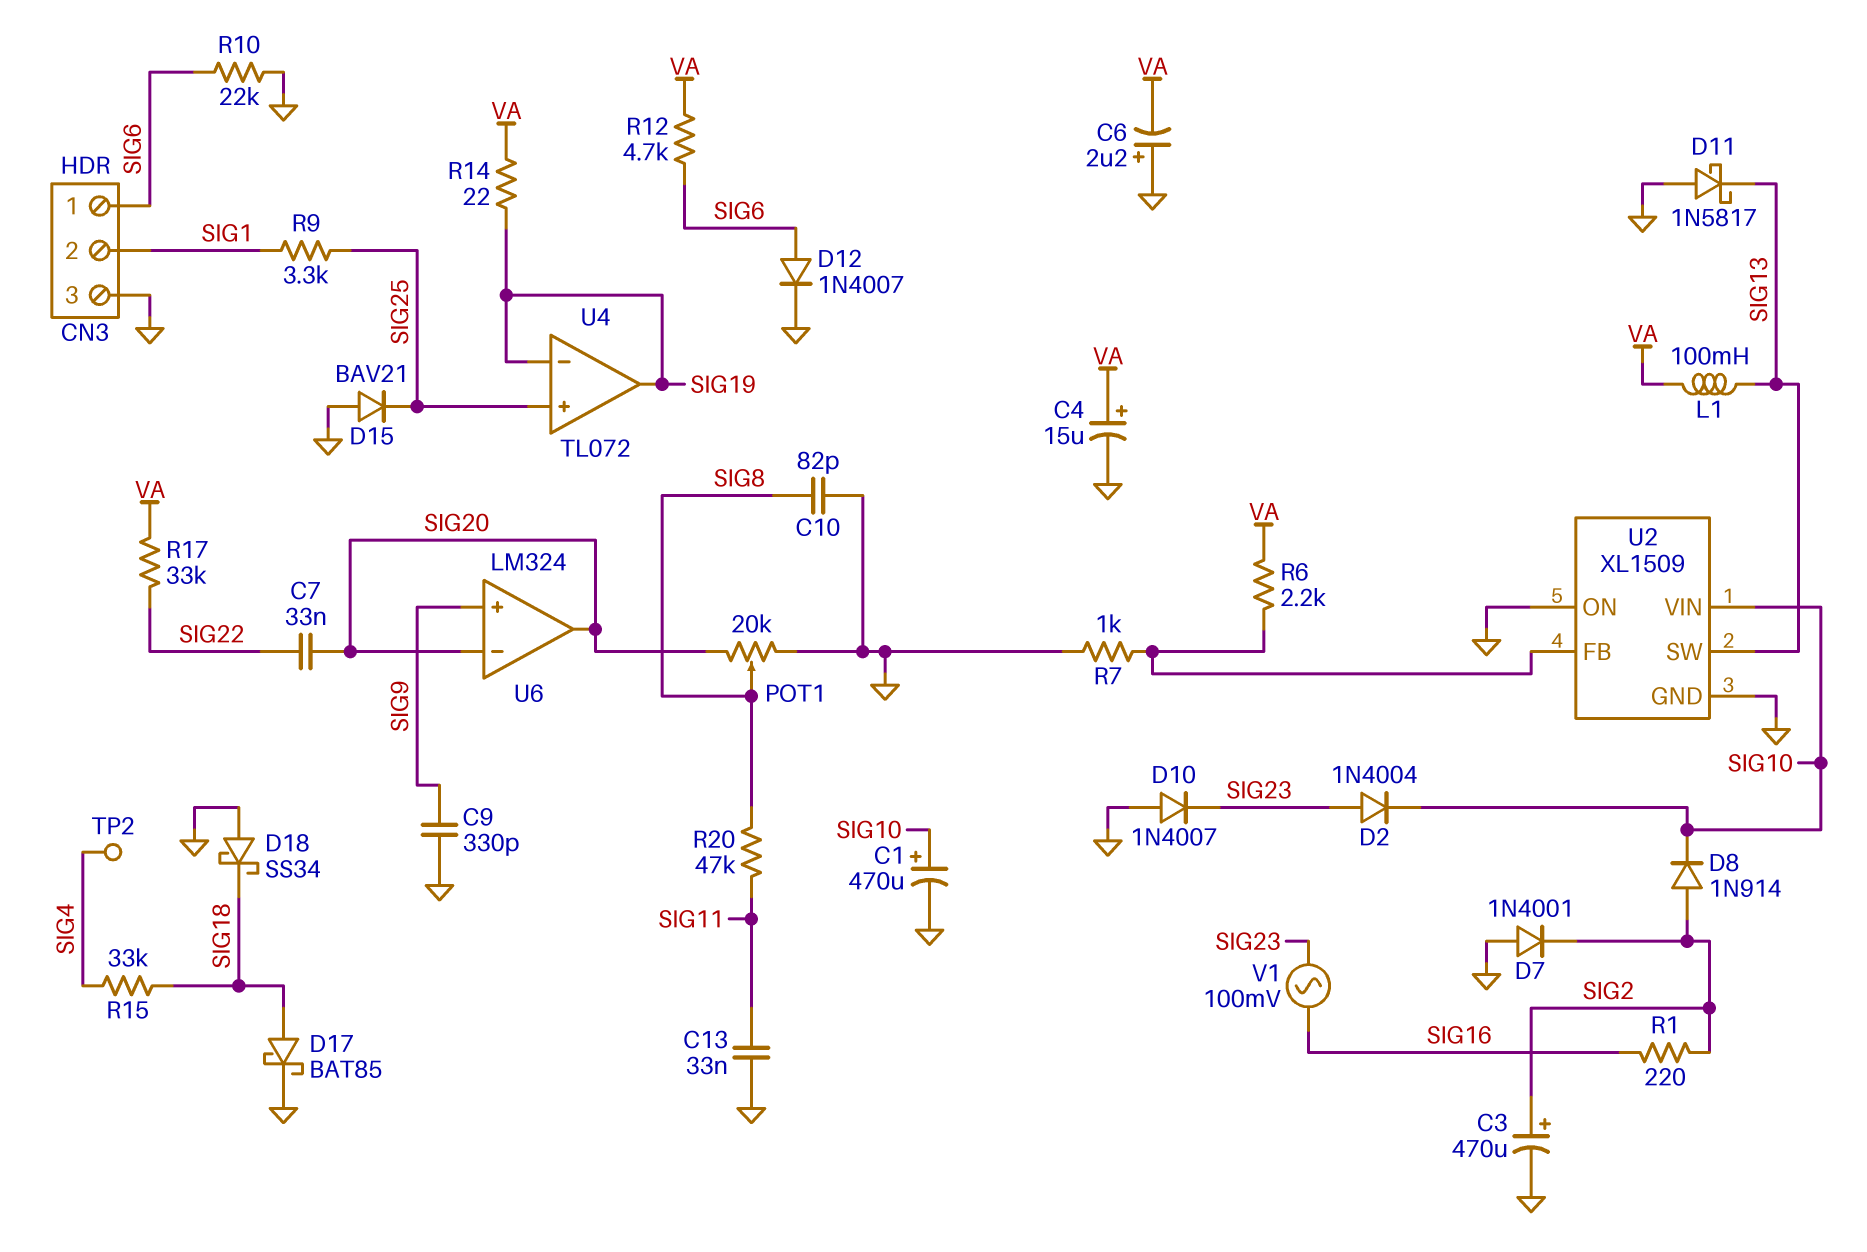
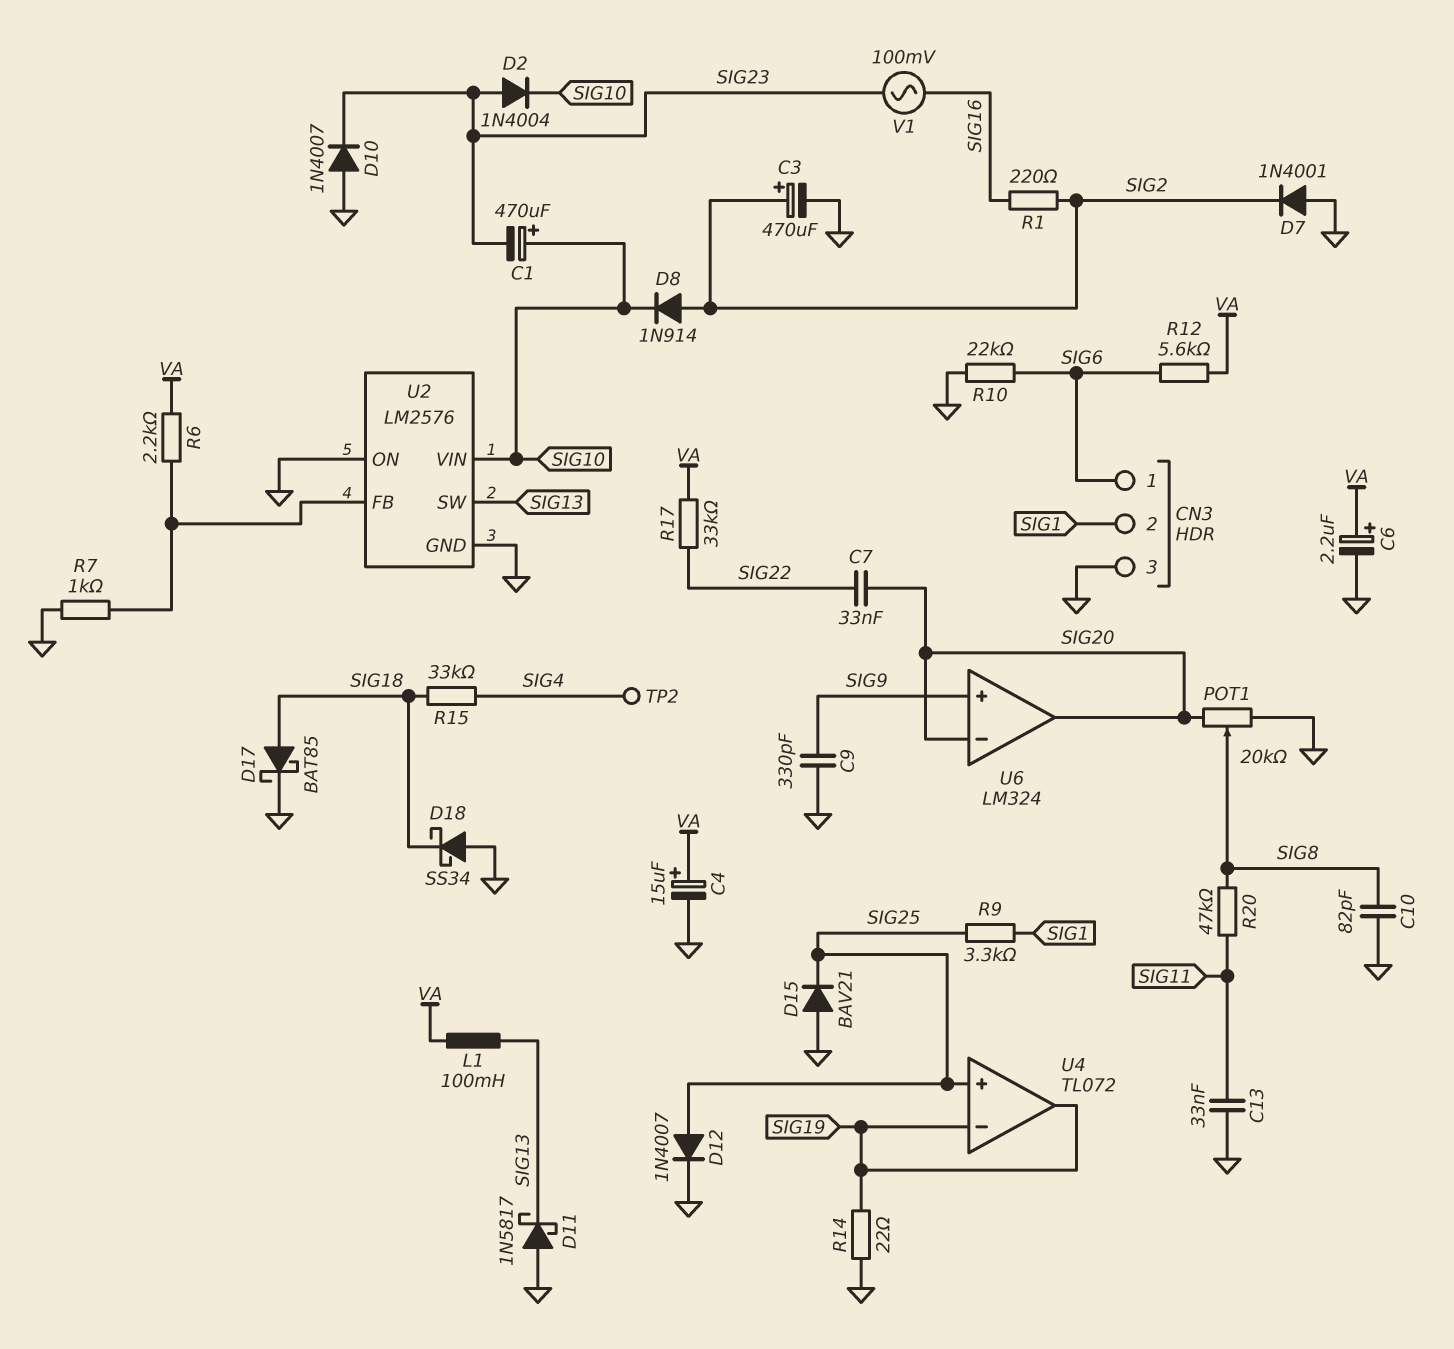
C1: 470uF (plus SIG10, minus GND) -> 470uF (plus SIG10, minus SIG23)
C6: 2.2uF (plus GND, minus VA) -> 2.2uF (plus VA, minus GND)
D12: diode 1N4007 (A SIG6, K GND) -> diode 1N4007 (A SIG25, K GND)
R12: 4.7k (SIG6, VA) -> 5.6k (SIG6, VA)
R14: 22 (SIG19, VA) -> 22 (GND, SIG19)
U2: XL1509 -> LM2576

